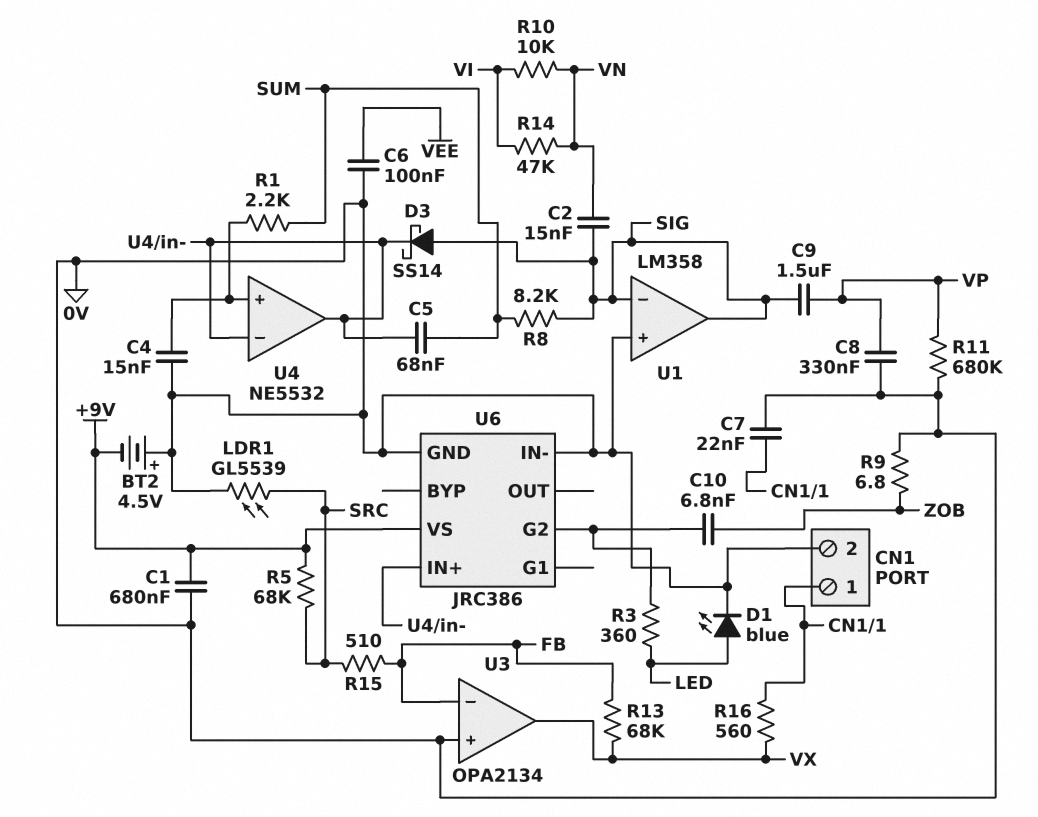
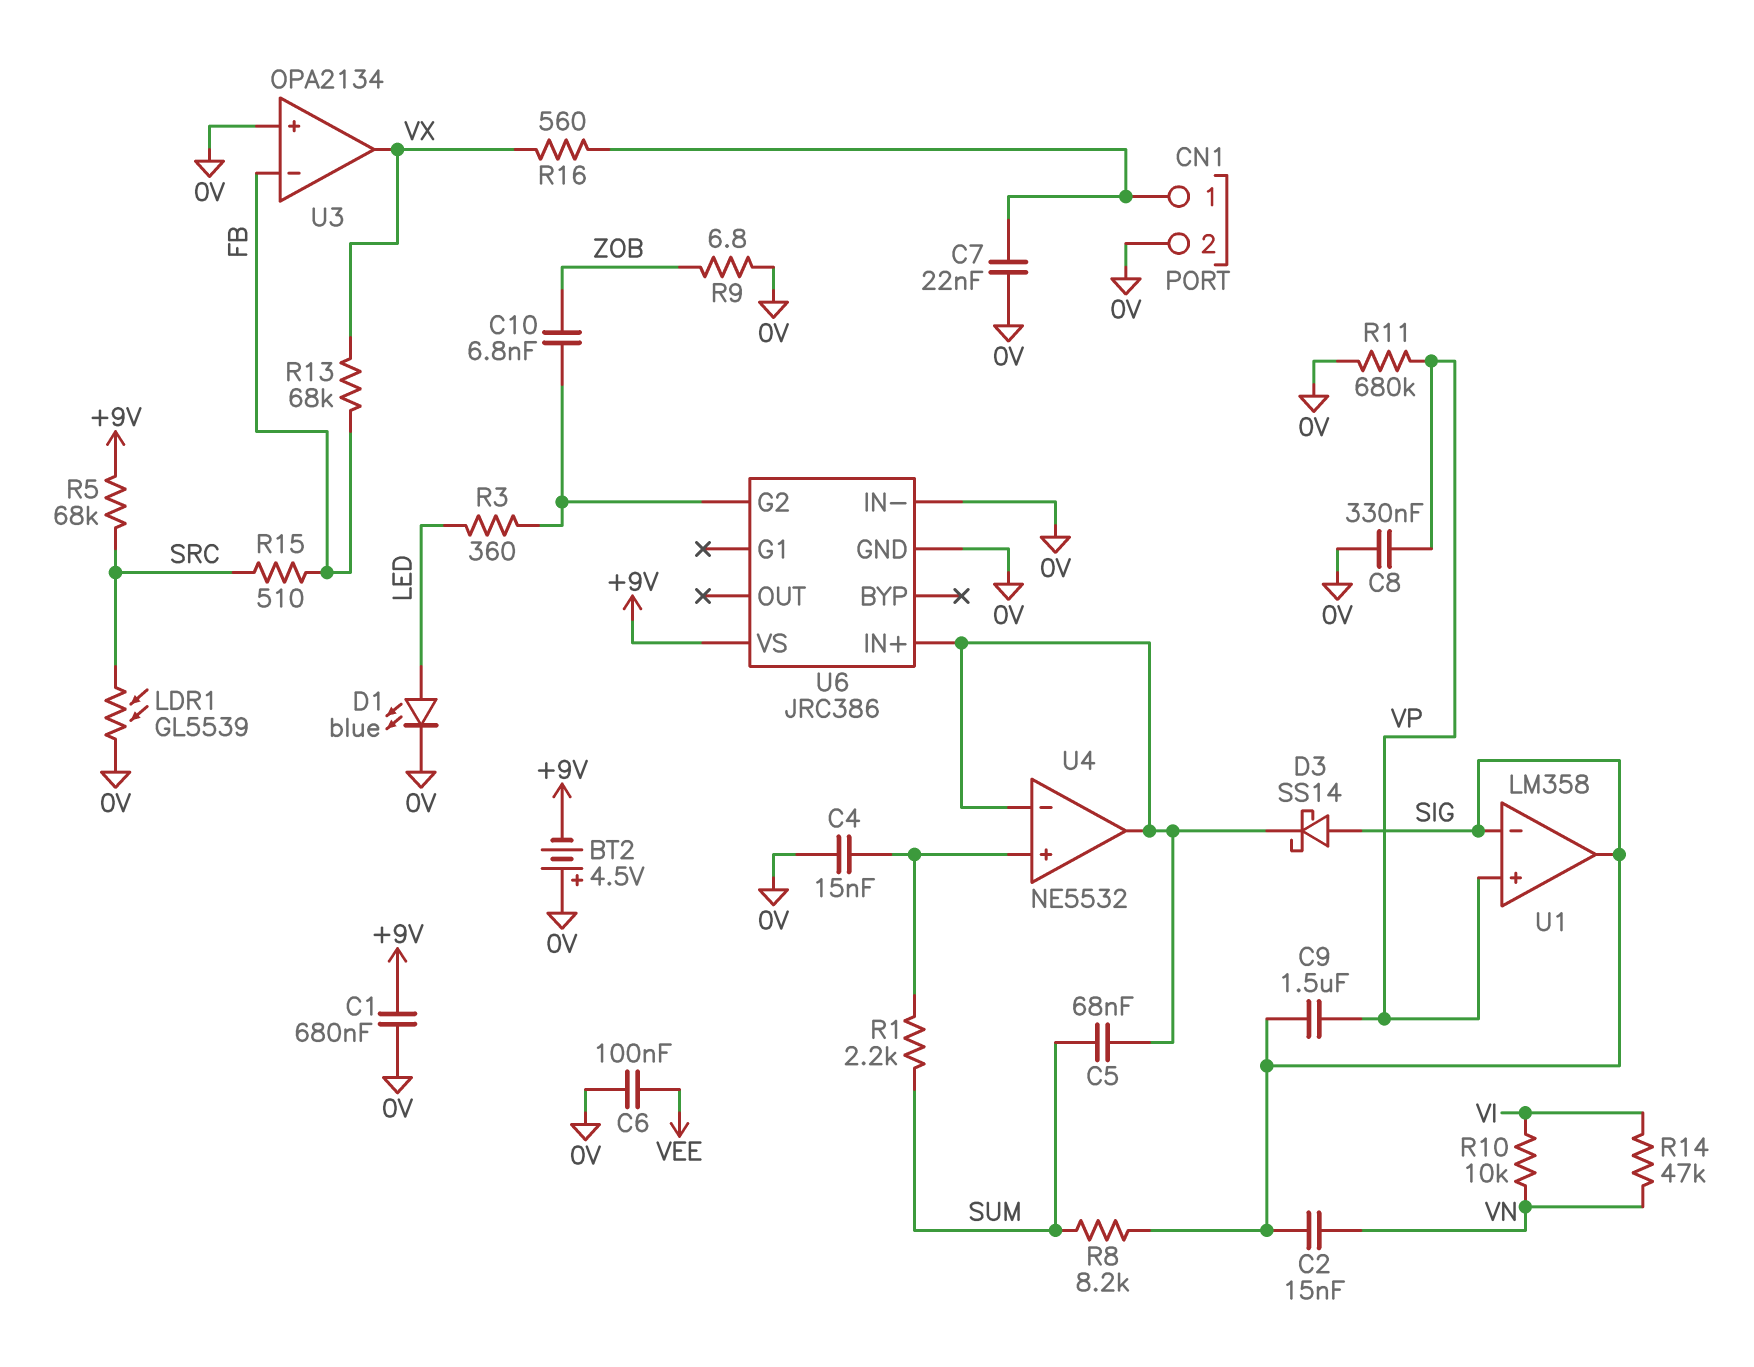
U1 pin in+: 0V -> VP

